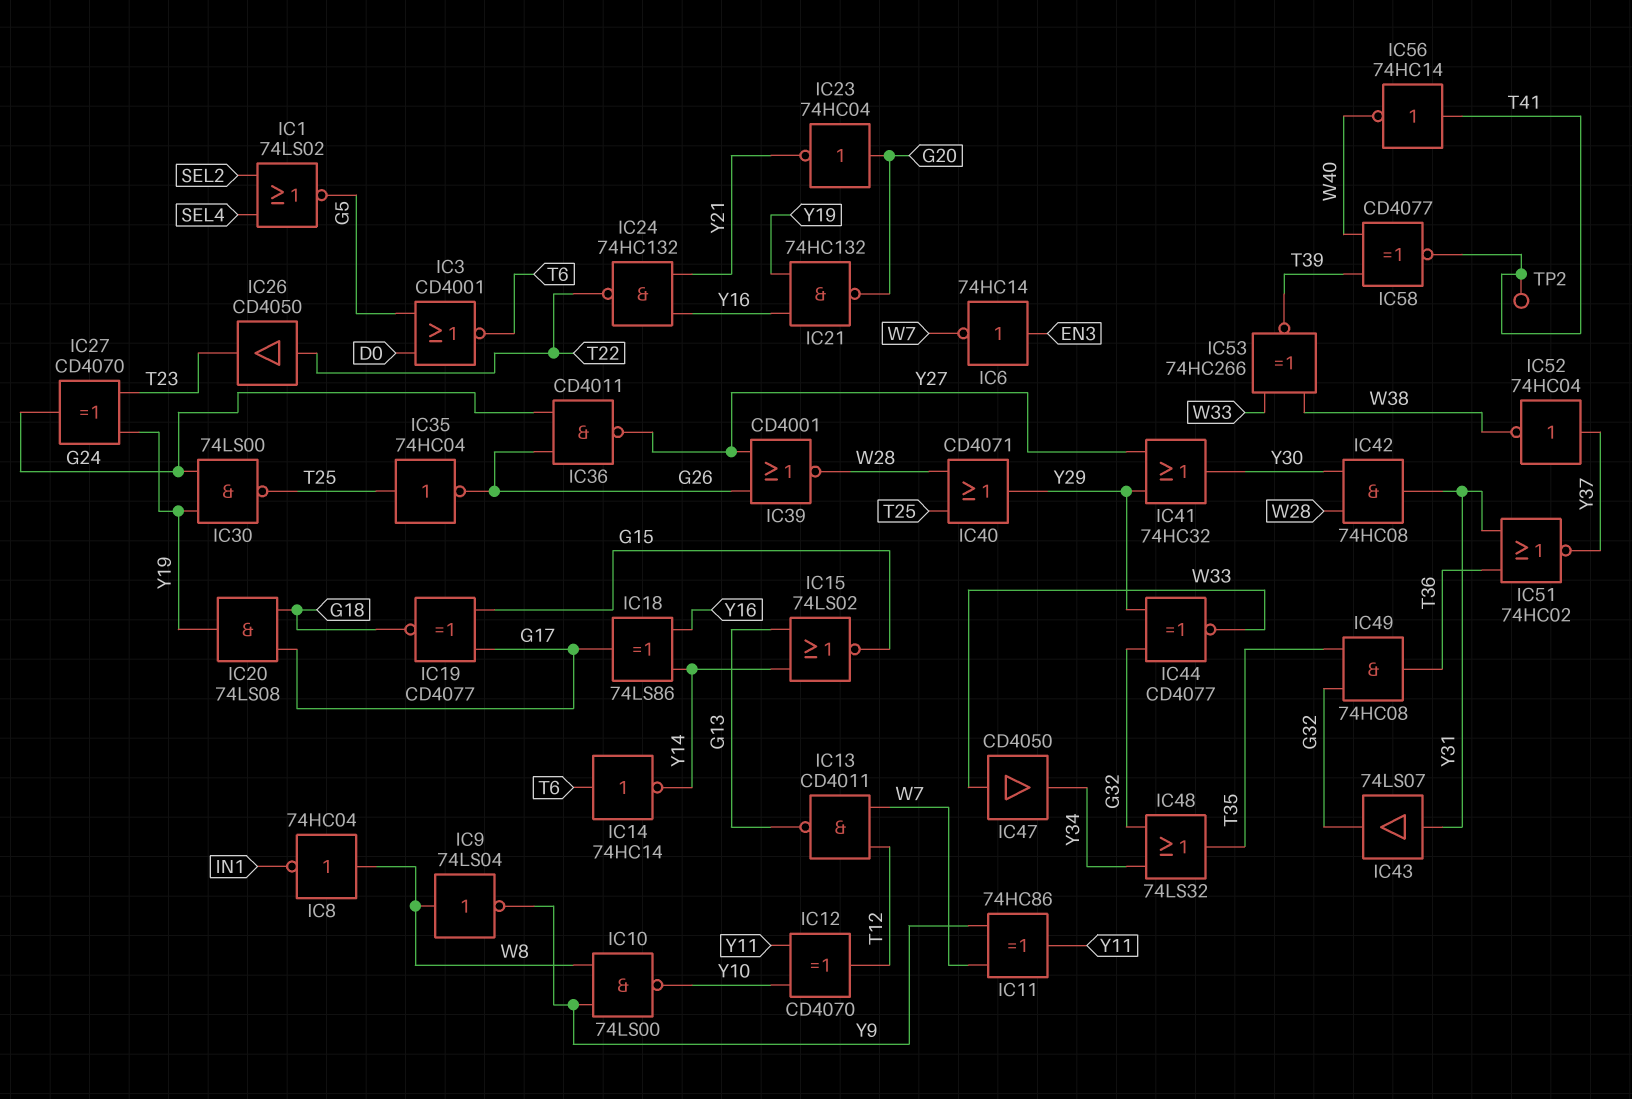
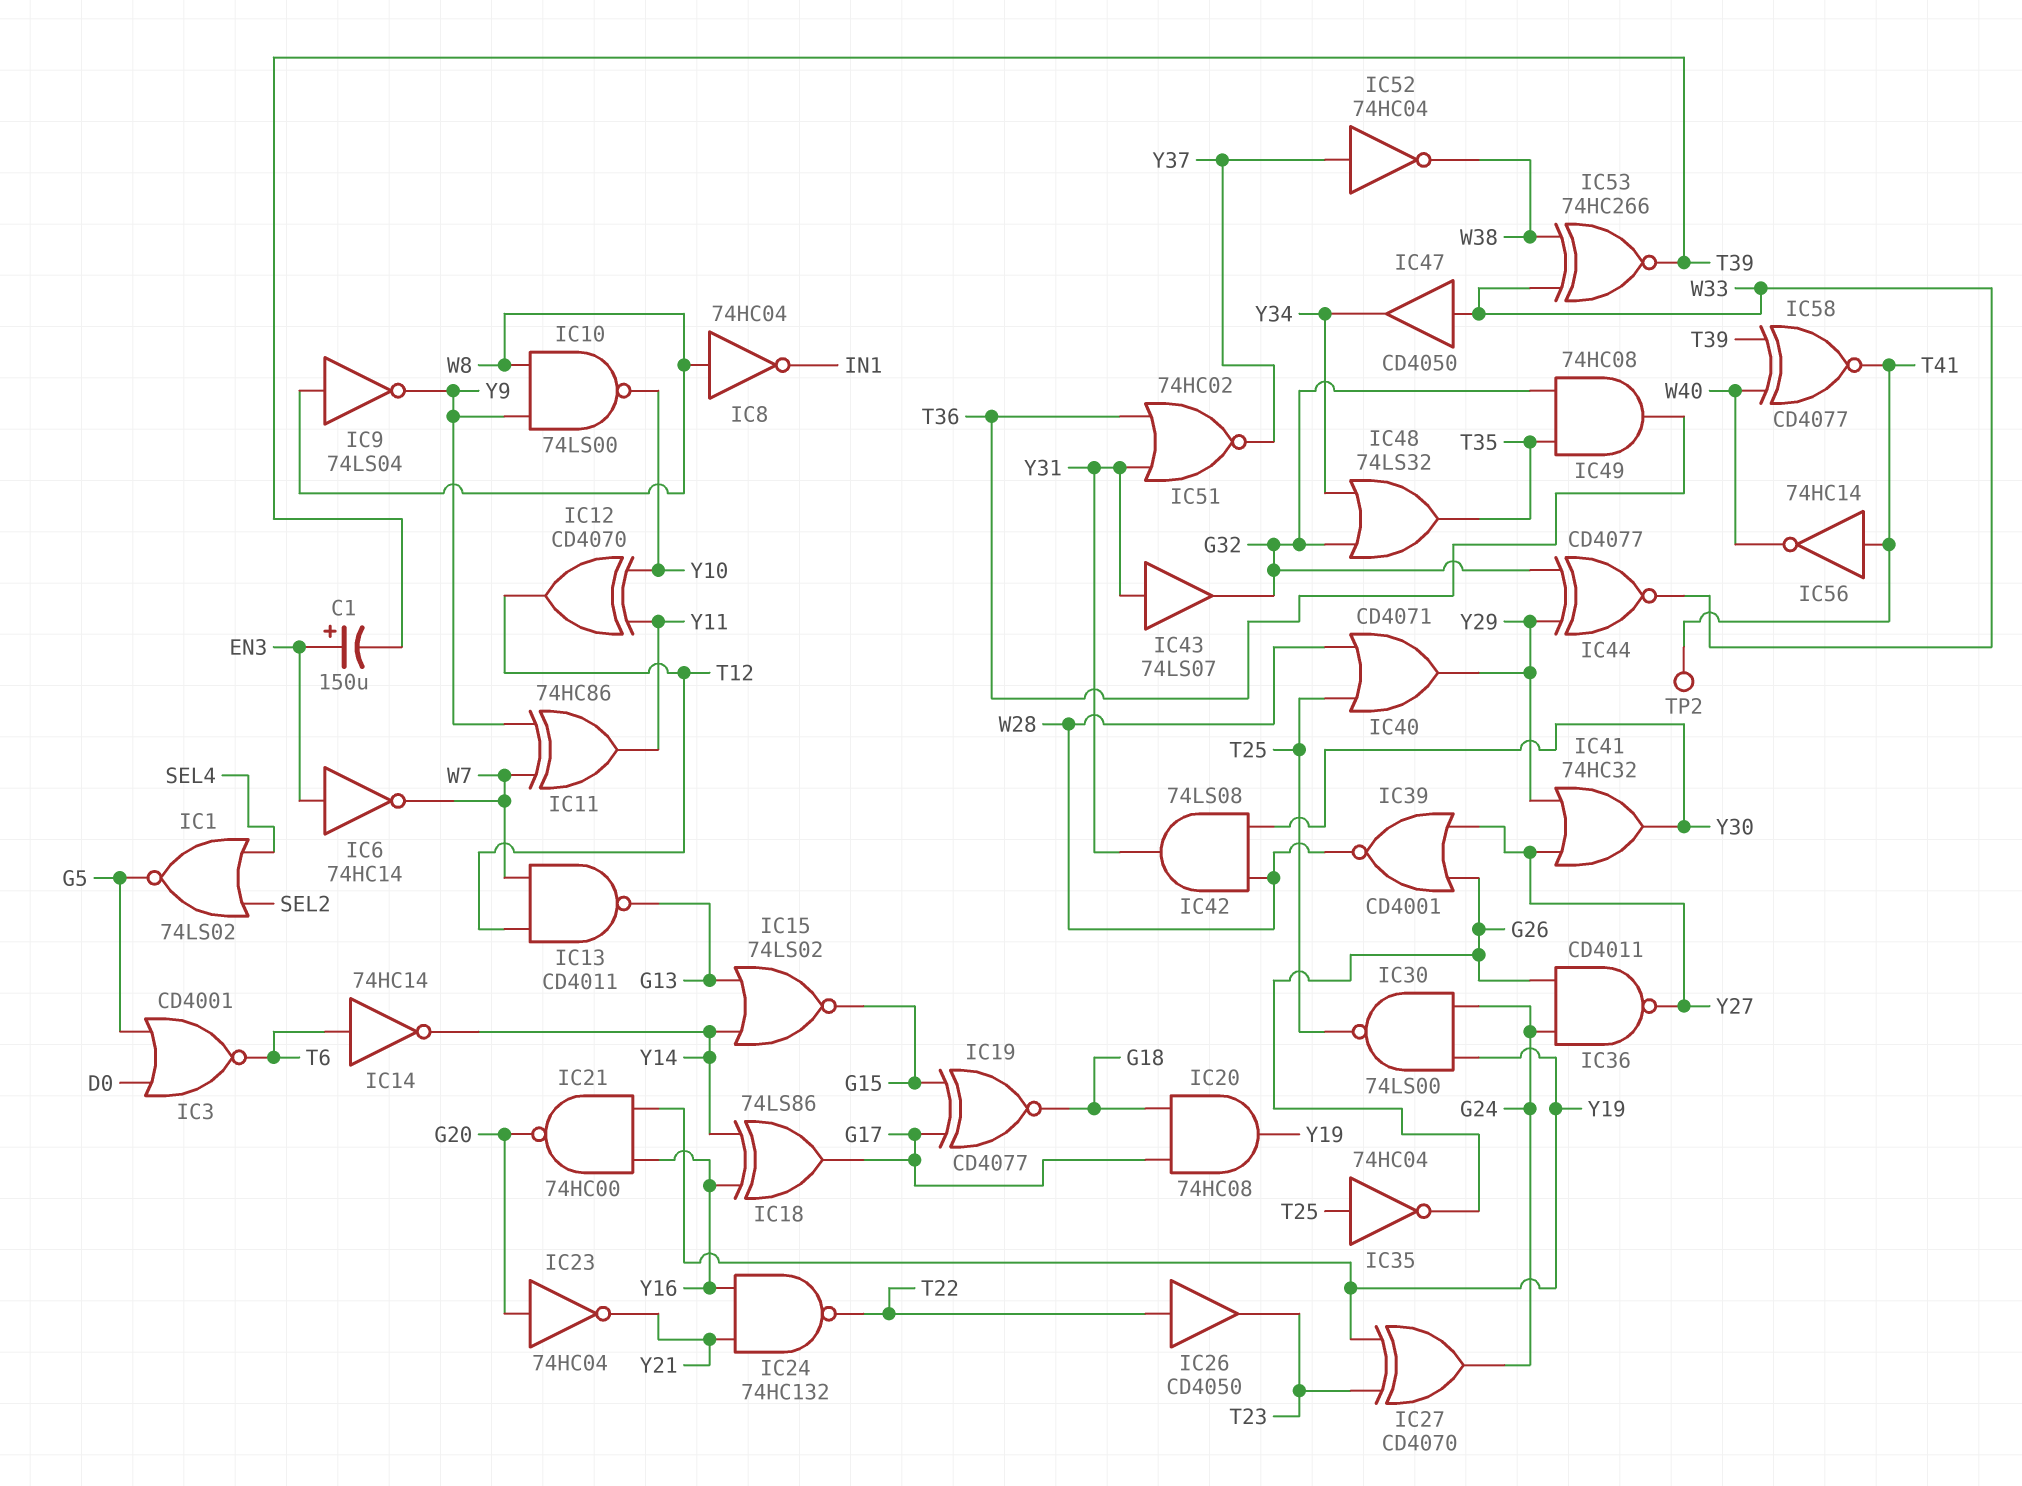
C1: none -> 150uF (plus EN3, minus T39)
IC20: AND 74LS08 (in G17, in G18, out Y19) -> AND 74HC08 (in G17, in G18, out Y19)
IC21: NAND 74HC132 (in Y16, in Y19, out G20) -> NAND 74HC00 (in Y16, in Y19, out G20)
IC42: AND 74HC08 (in W28, in Y30, out Y31) -> AND 74LS08 (in W28, in Y30, out Y31)

